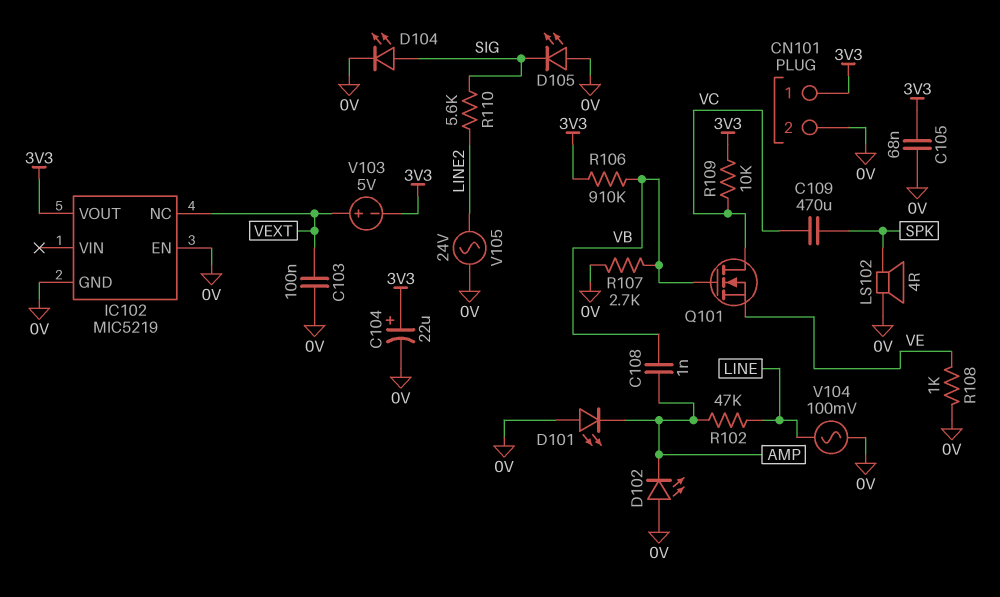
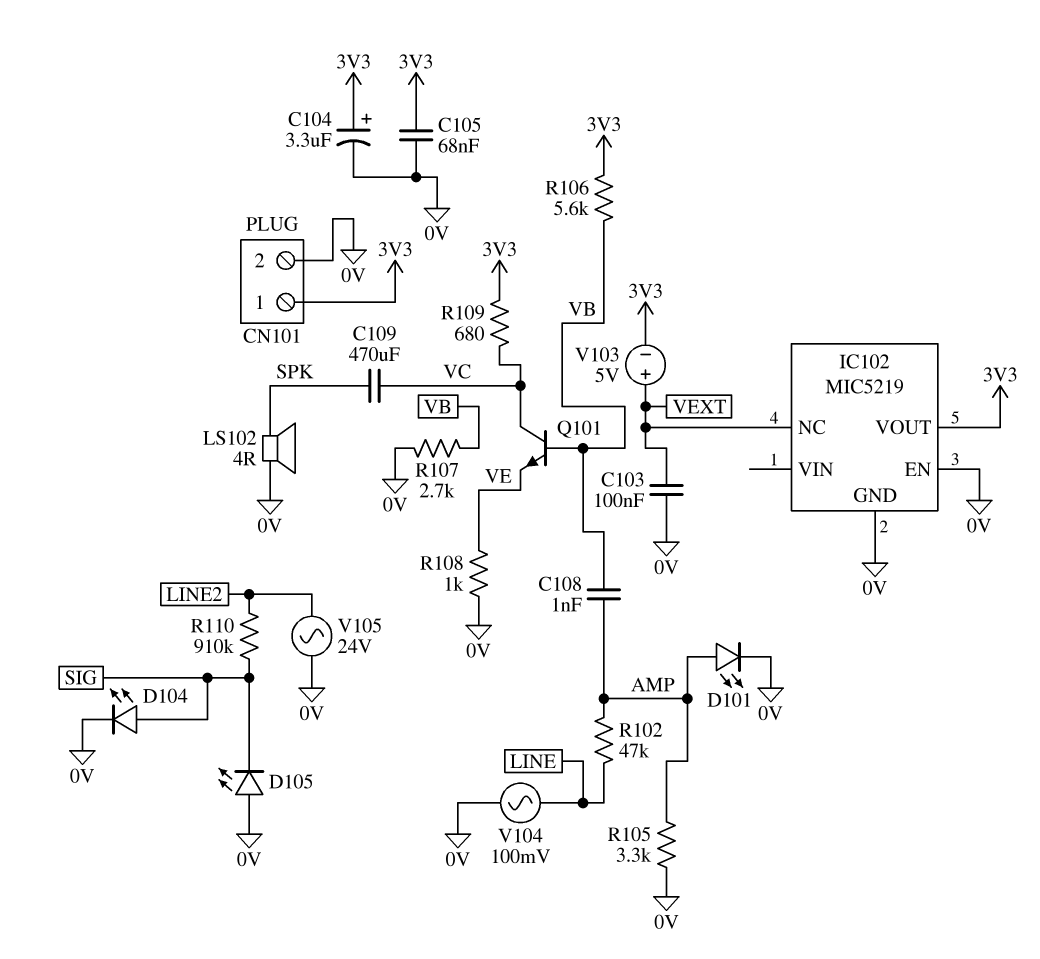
C104: 22uF (plus 3V3, minus 0V) -> 3.3uF (plus 3V3, minus 0V)
D101: LED (A 0V, K AMP) -> LED (A AMP, K 0V)
D102: LED (A 0V, K AMP) -> none
Q101: NMOS (G VB, D VC, S VE) -> NPN (B VB, C VC, E VE)
R105: none -> 3.3k (0V, AMP)
R106: 910k (3V3, VB) -> 5.6k (3V3, VB)
R109: 10k (3V3, VC) -> 680 (3V3, VC)
R110: 5.6k (LINE2, SIG) -> 910k (LINE2, SIG)

